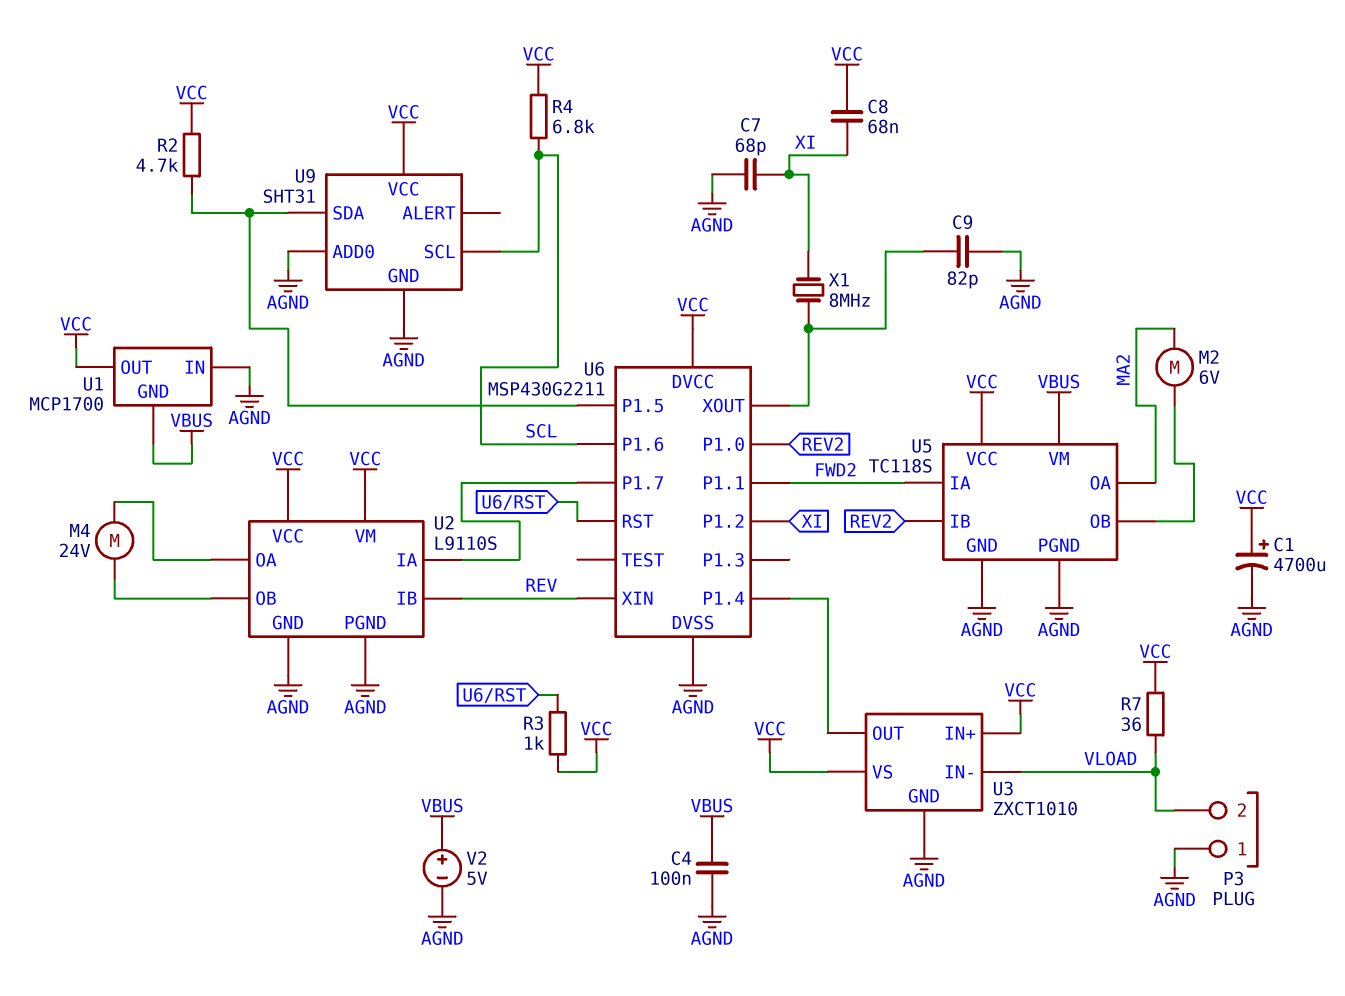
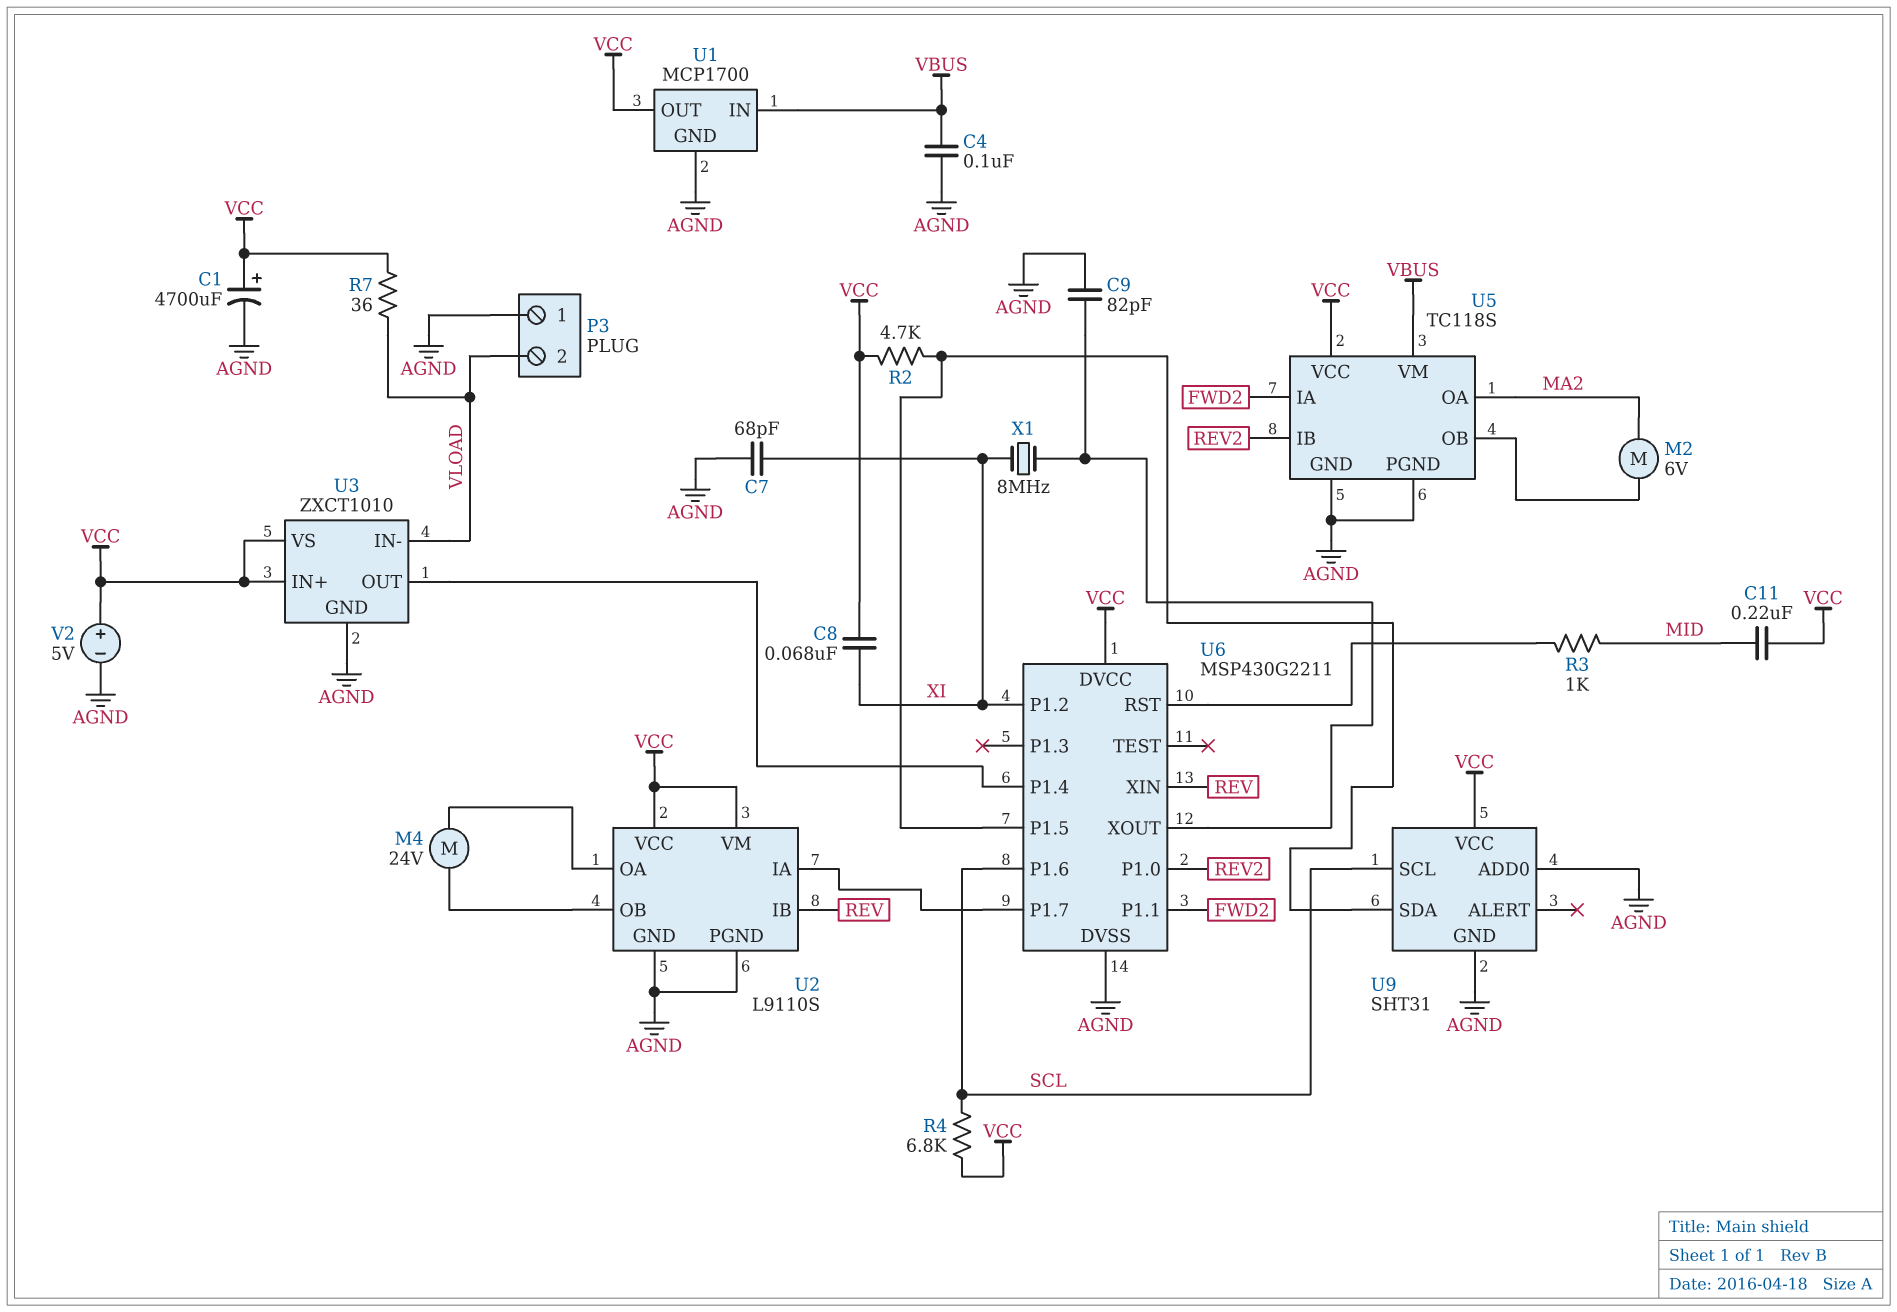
C11: none -> 220nF (MID, VCC)
R3: 1k (U6/RST, VCC) -> 1k (MID, U6/RST)
U1 pin GND: VBUS -> AGND
U1 pin IN: AGND -> VBUS
V2: 5V (plus VBUS, minus AGND) -> 5V (plus VCC, minus AGND)

